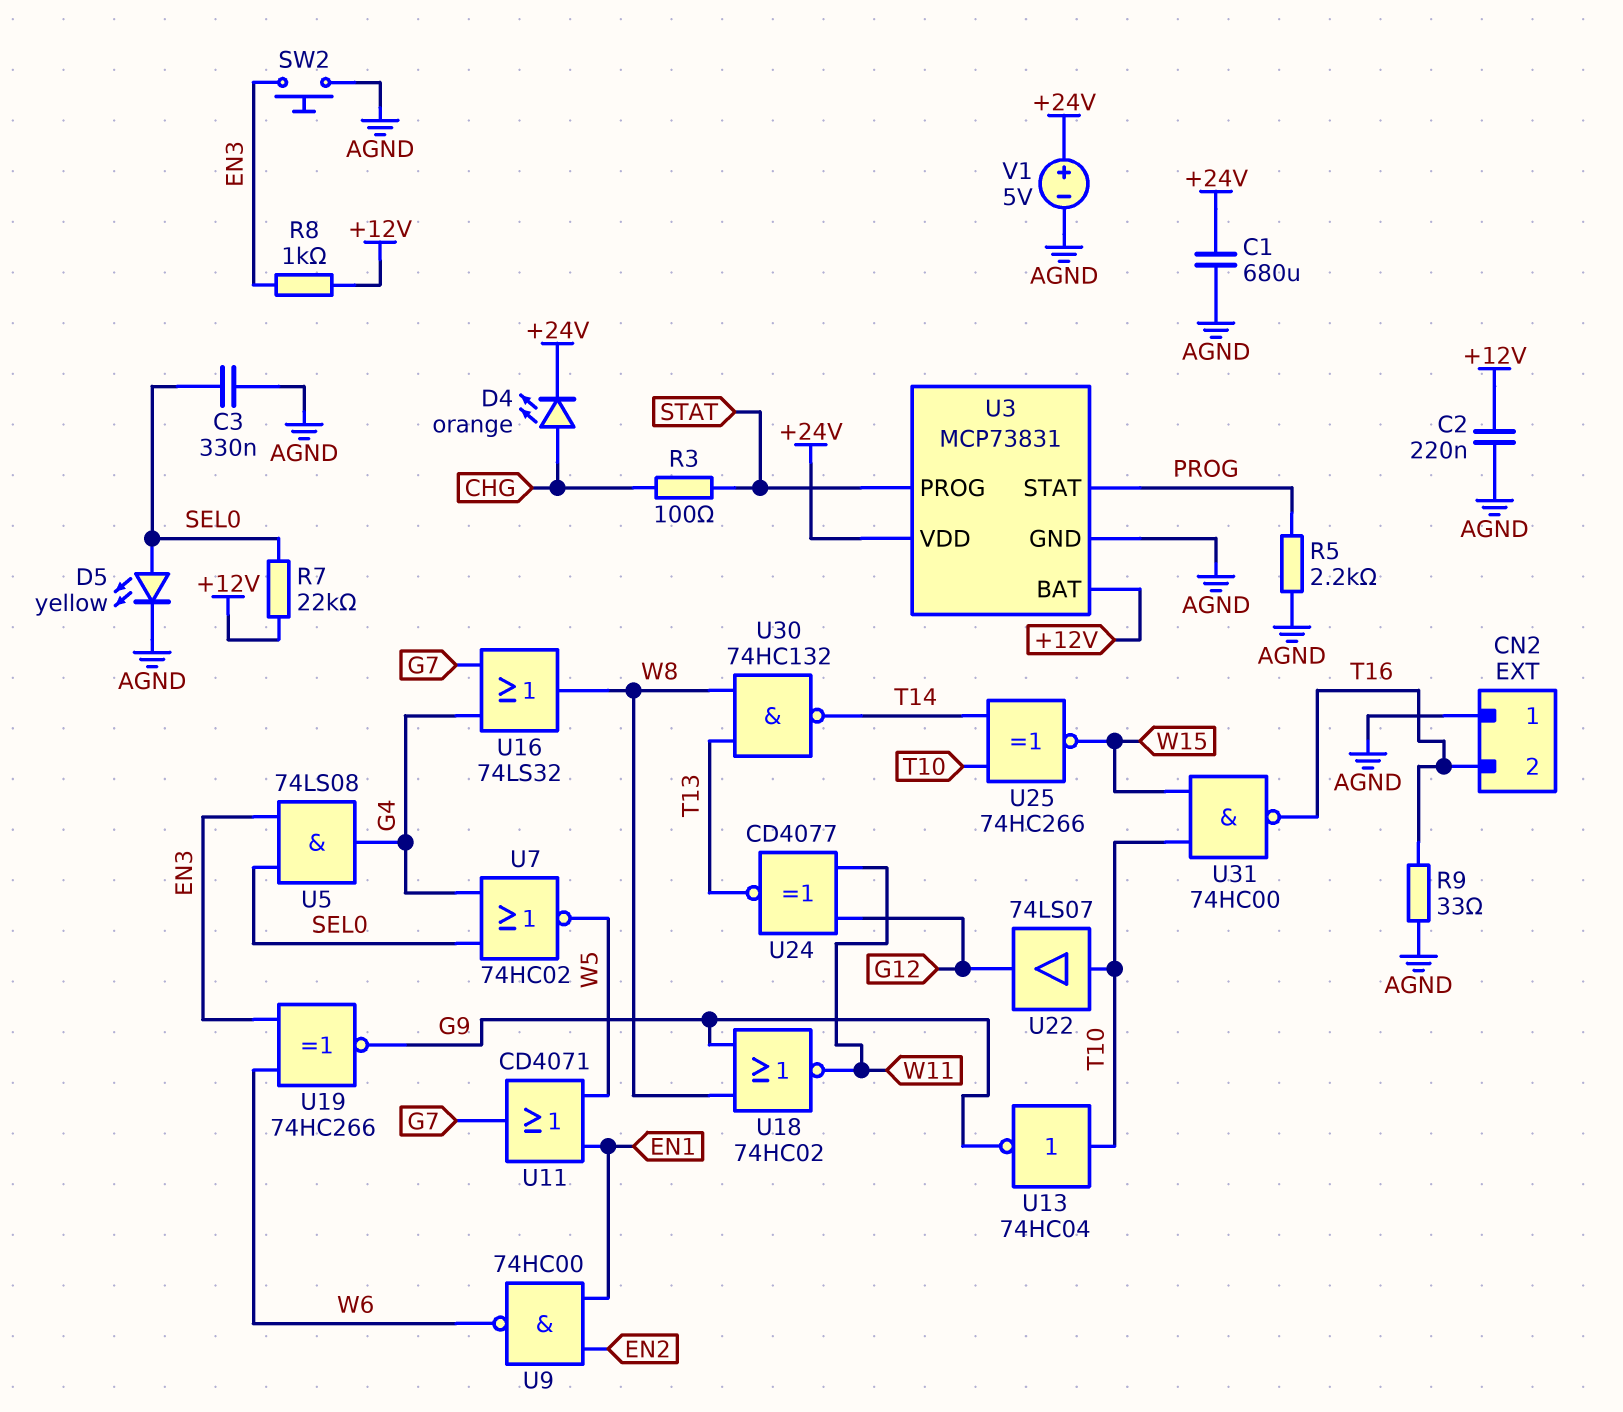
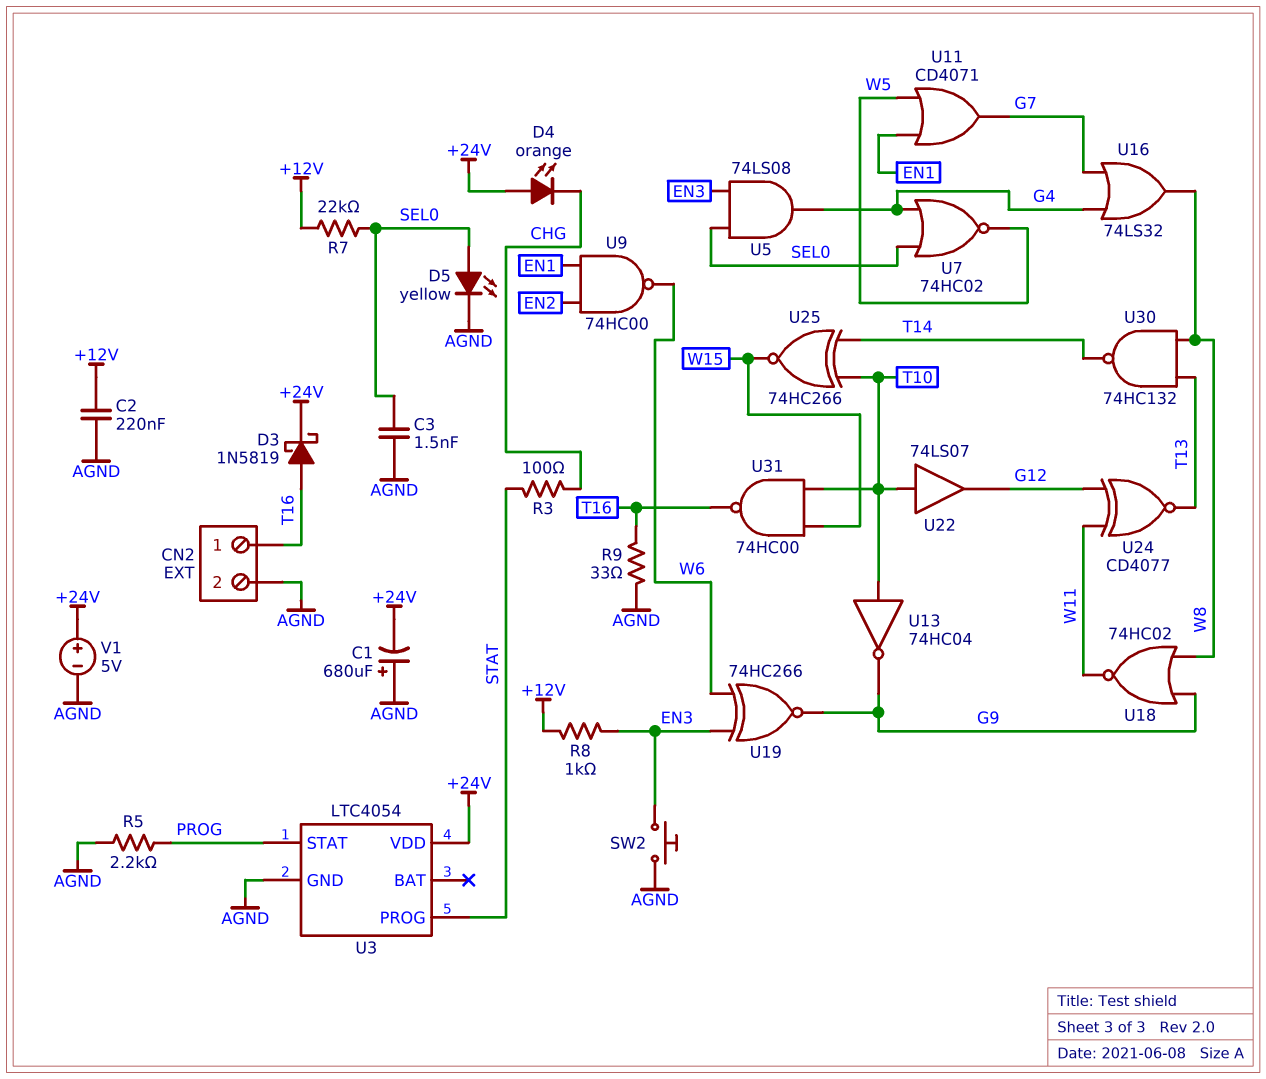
C1: 680uF (+24V, AGND) -> 680uF (plus AGND, minus +24V)
C3: 330nF (AGND, SEL0) -> 1.5nF (AGND, SEL0)
CN2 pin 1: AGND -> T16
CN2 pin 2: T16 -> AGND
D3: none -> schottky 1N5819 (A T16, K +24V)
D4: LED orange (A CHG, K +24V) -> LED orange (A +24V, K CHG)
U3: MCP73831 -> LTC4054
U3 pin BAT: +12V -> none

